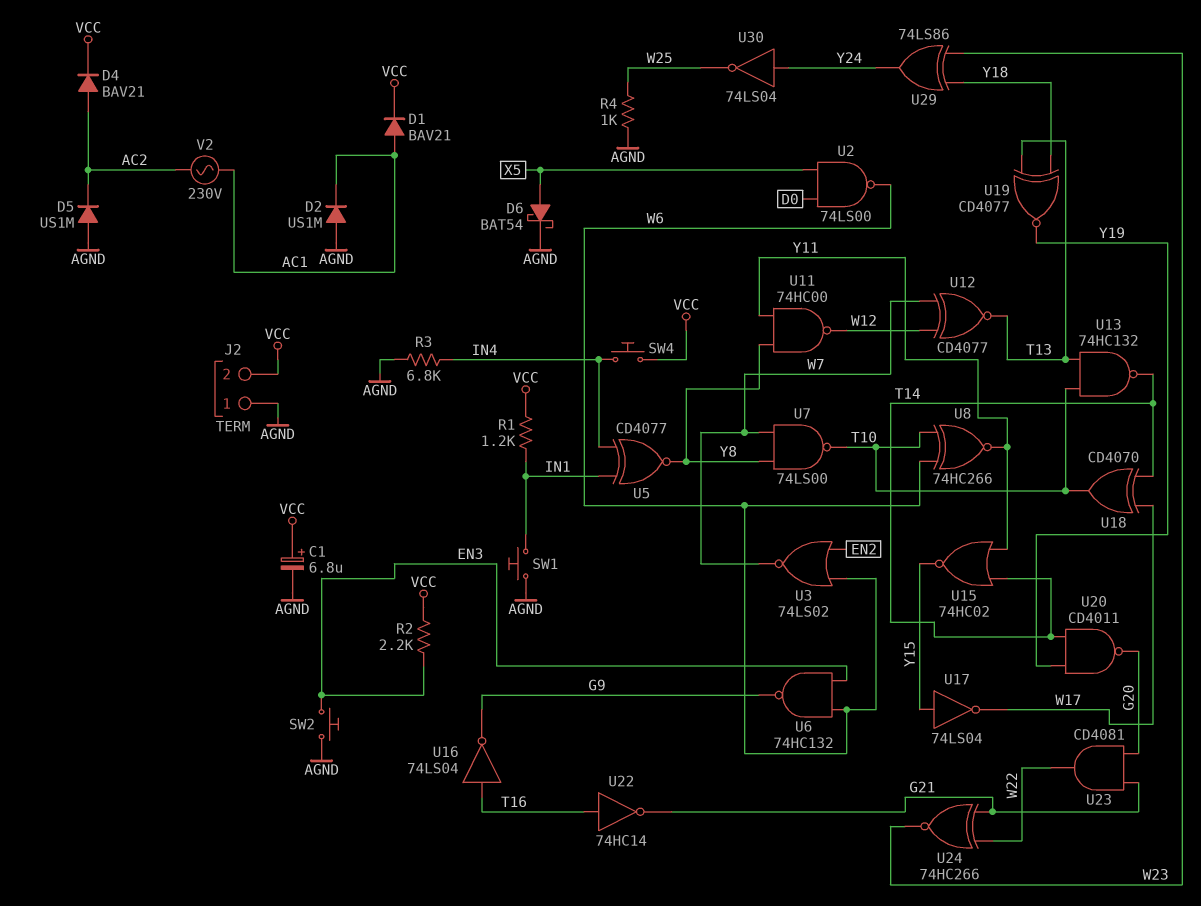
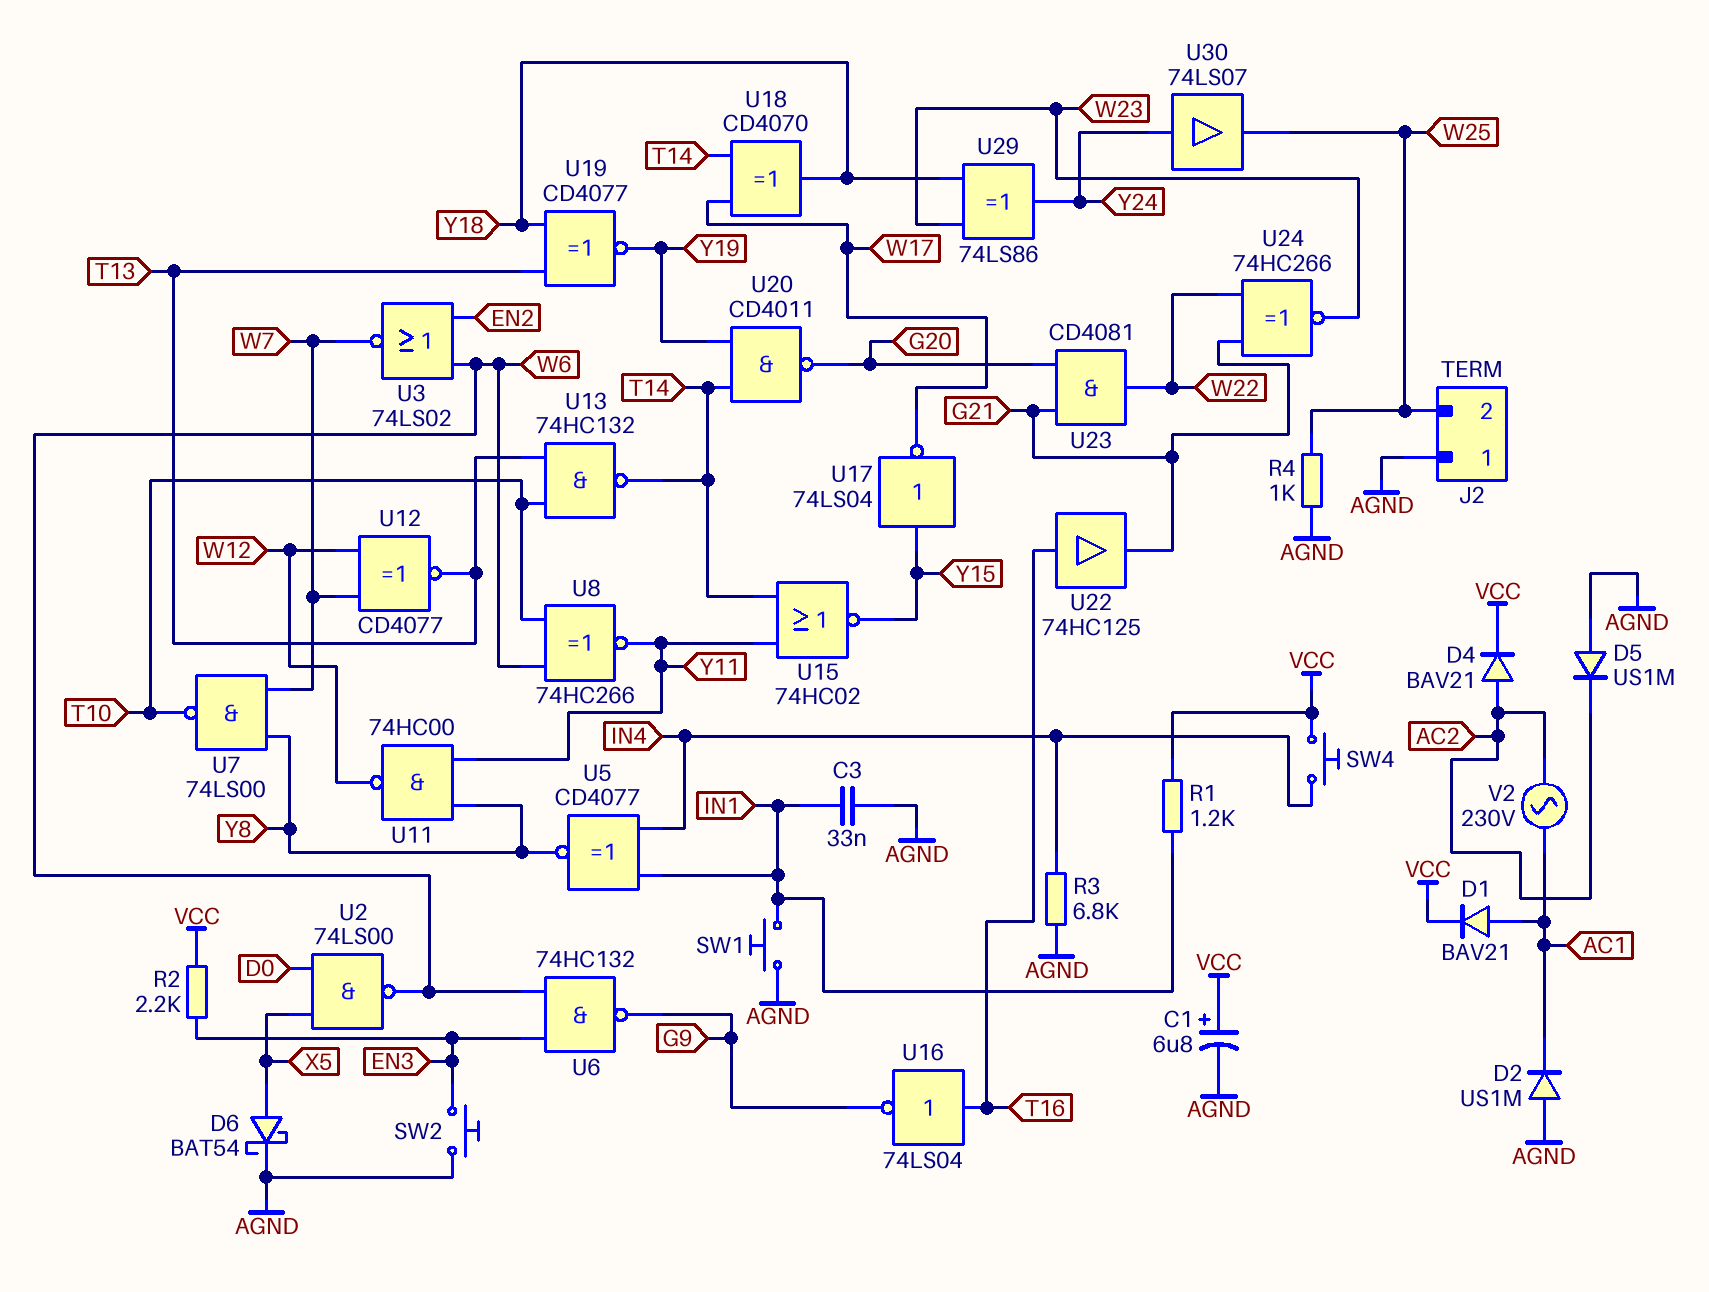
C3: none -> 33nF (AGND, IN1)
J2 pin 2: VCC -> W25
U18: XOR CD4070 (in T14, in W17, out T10) -> XOR CD4070 (in T14, in W17, out Y18)
U22: NOT 74HC14 (in T16, out G21) -> buffer 74HC125 (in T16, out G21)
U30: NOT 74LS04 (in Y24, out W25) -> buffer 74LS07 (in Y24, out W25)

